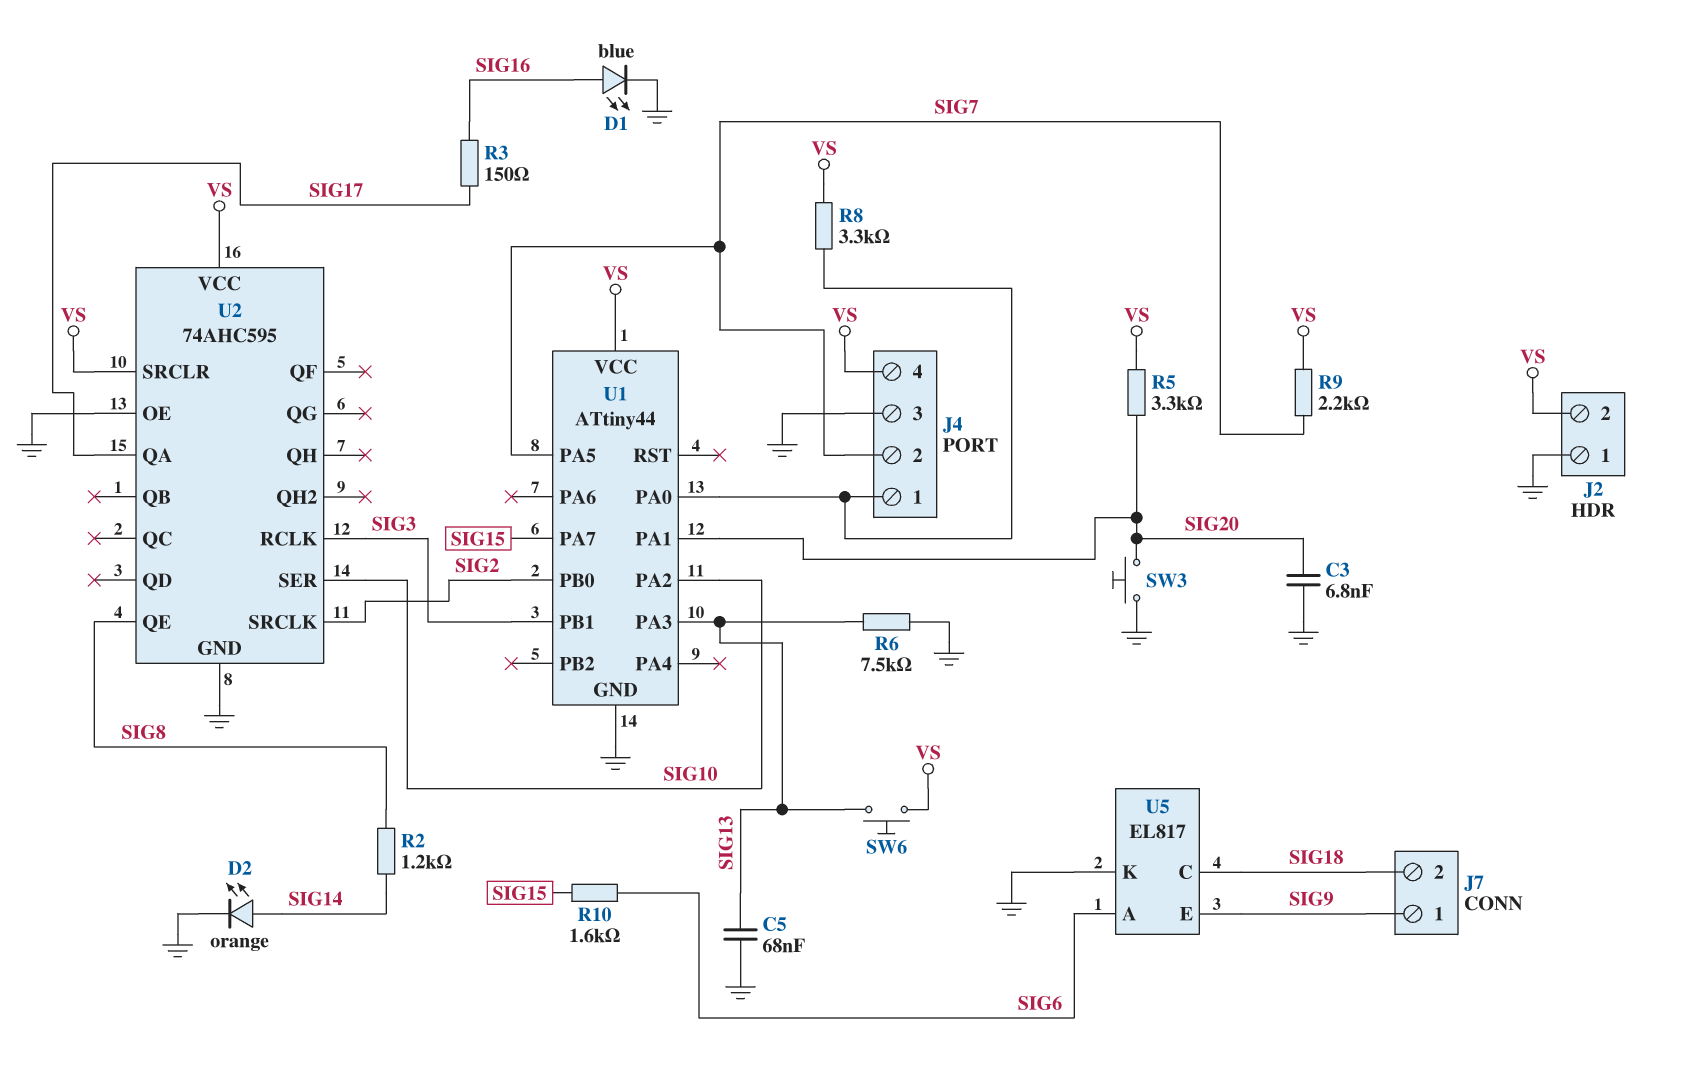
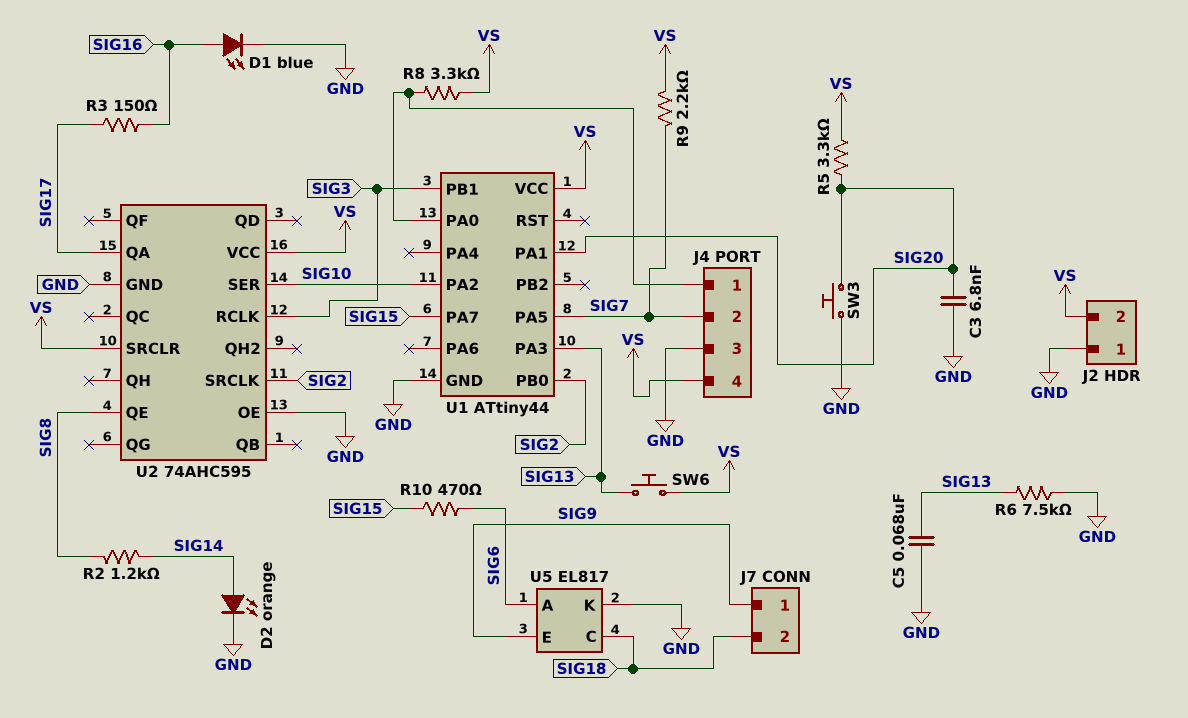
R10: 1.6k (SIG6, SIG15) -> 470 (SIG6, SIG15)

